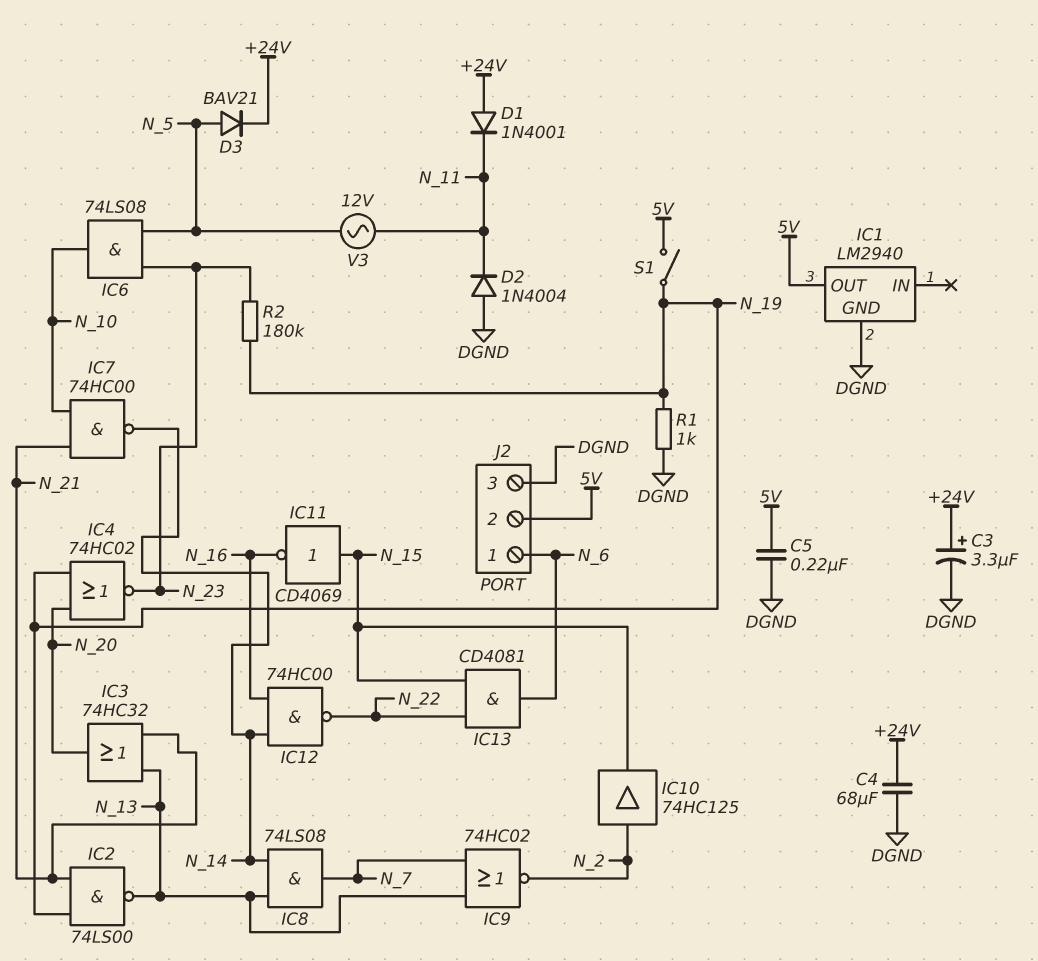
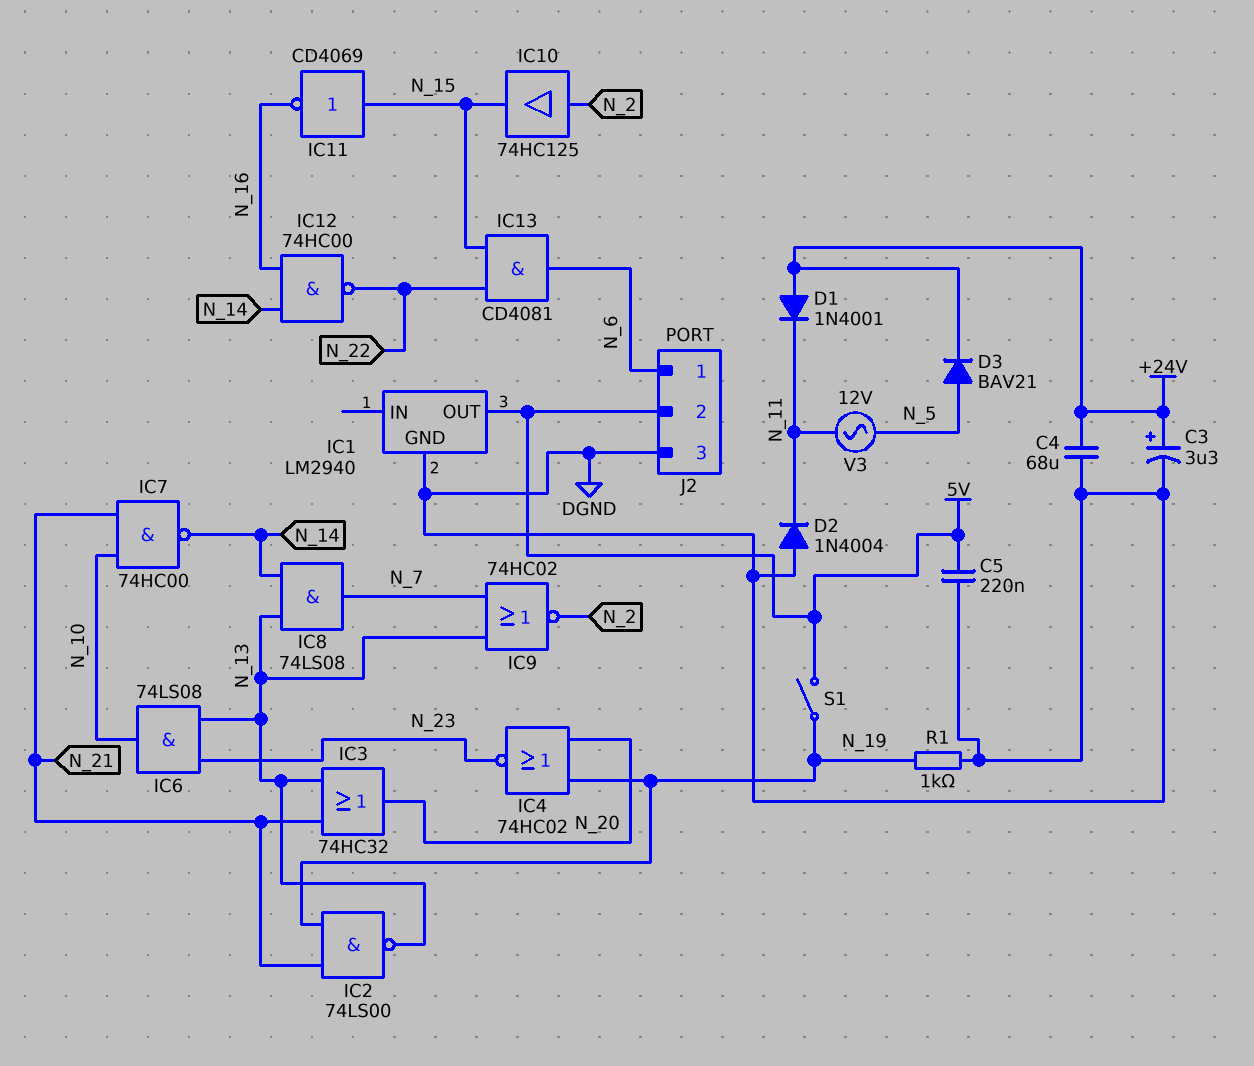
IC6: AND 74LS08 (in N_5, in N_23, out N_10) -> AND 74LS08 (in N_13, in N_23, out N_10)
R2: 180k (N_19, N_23) -> none

